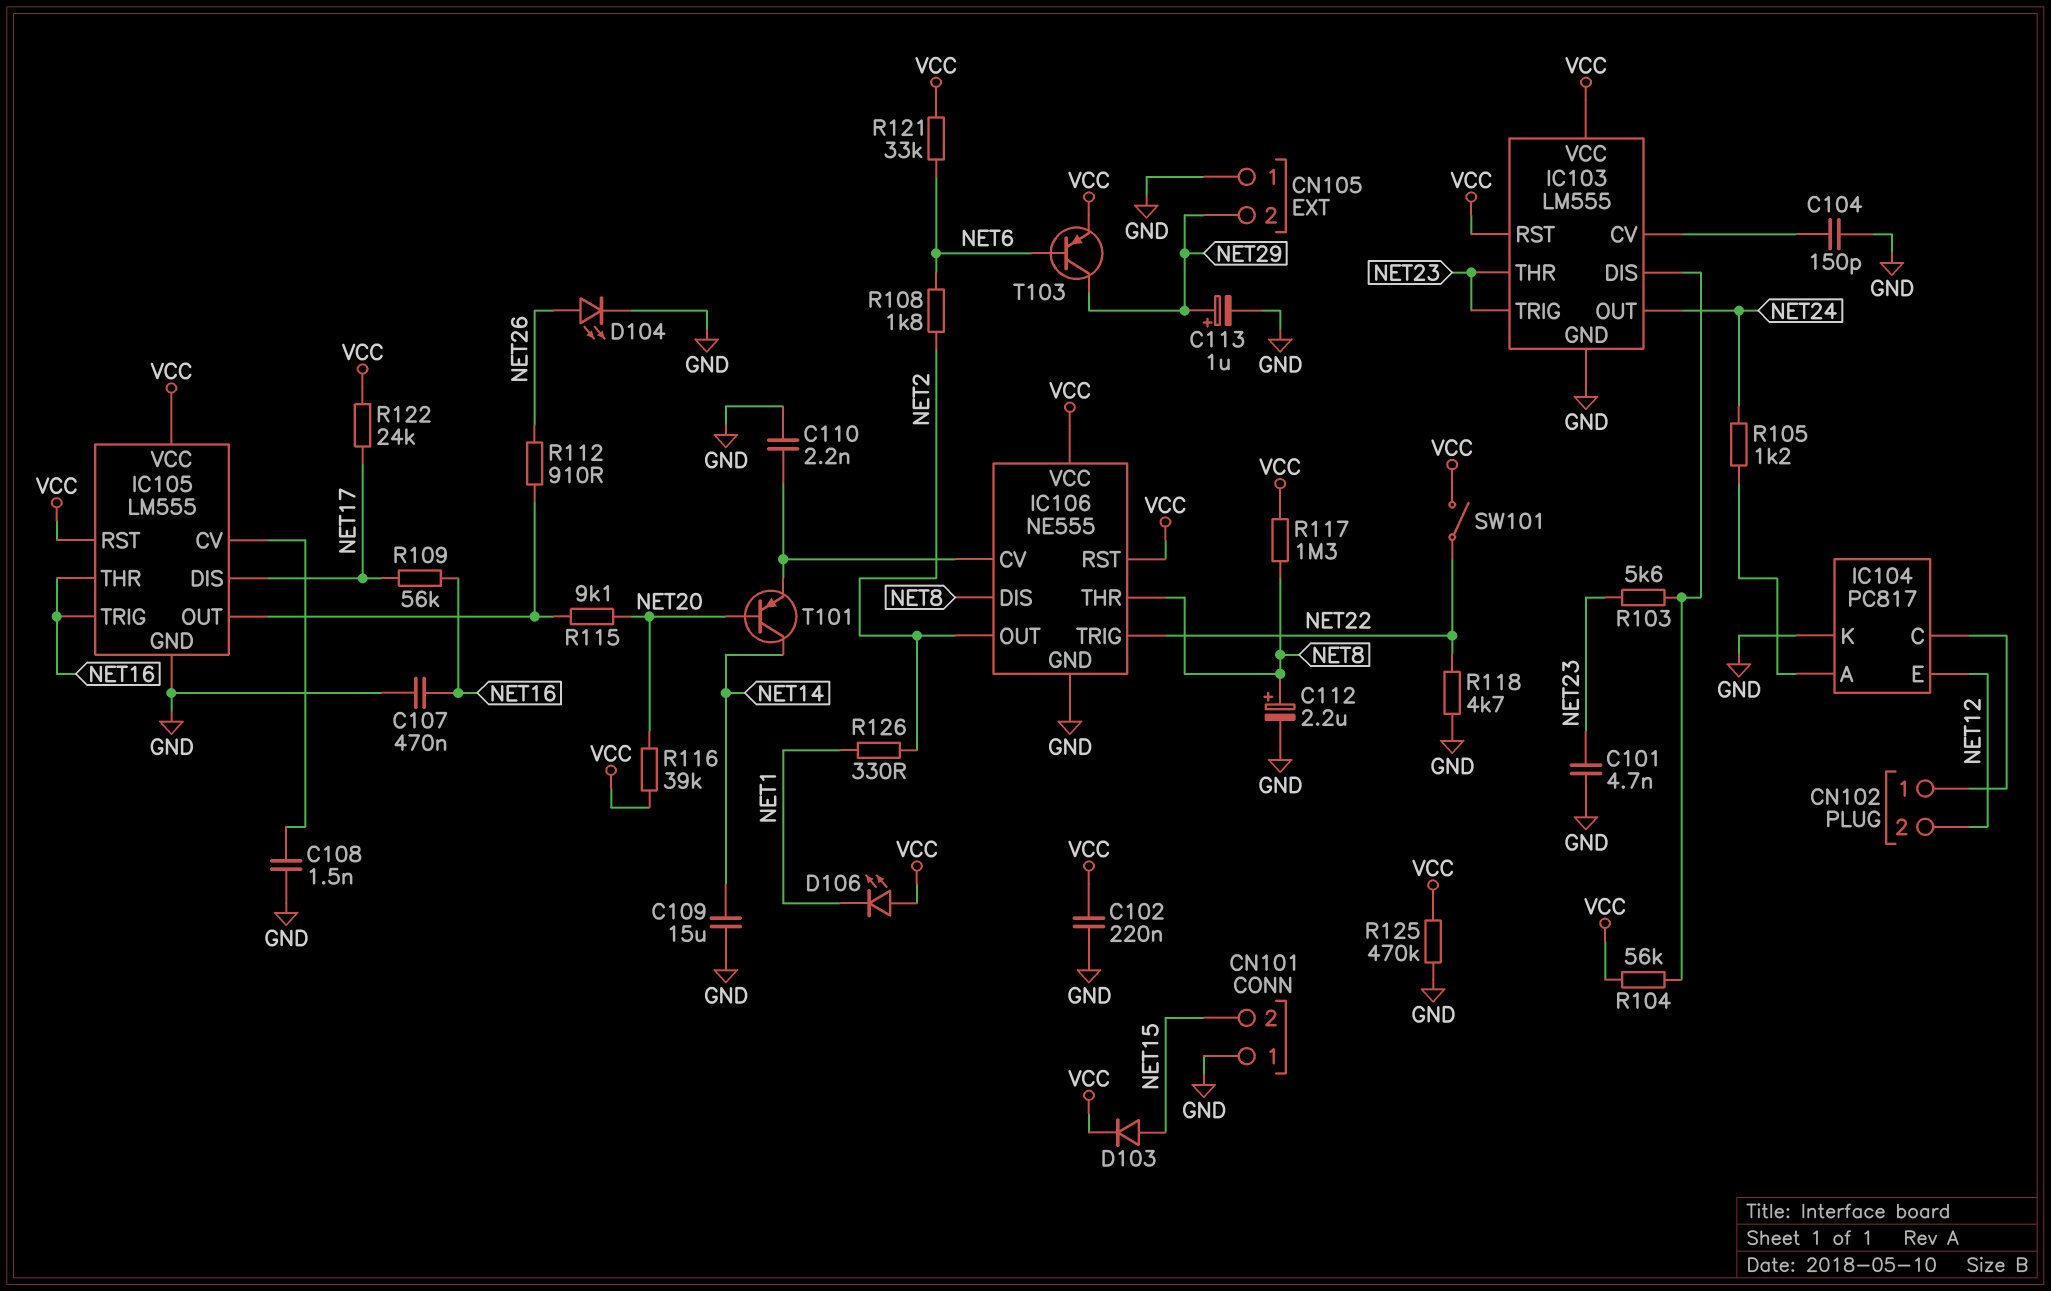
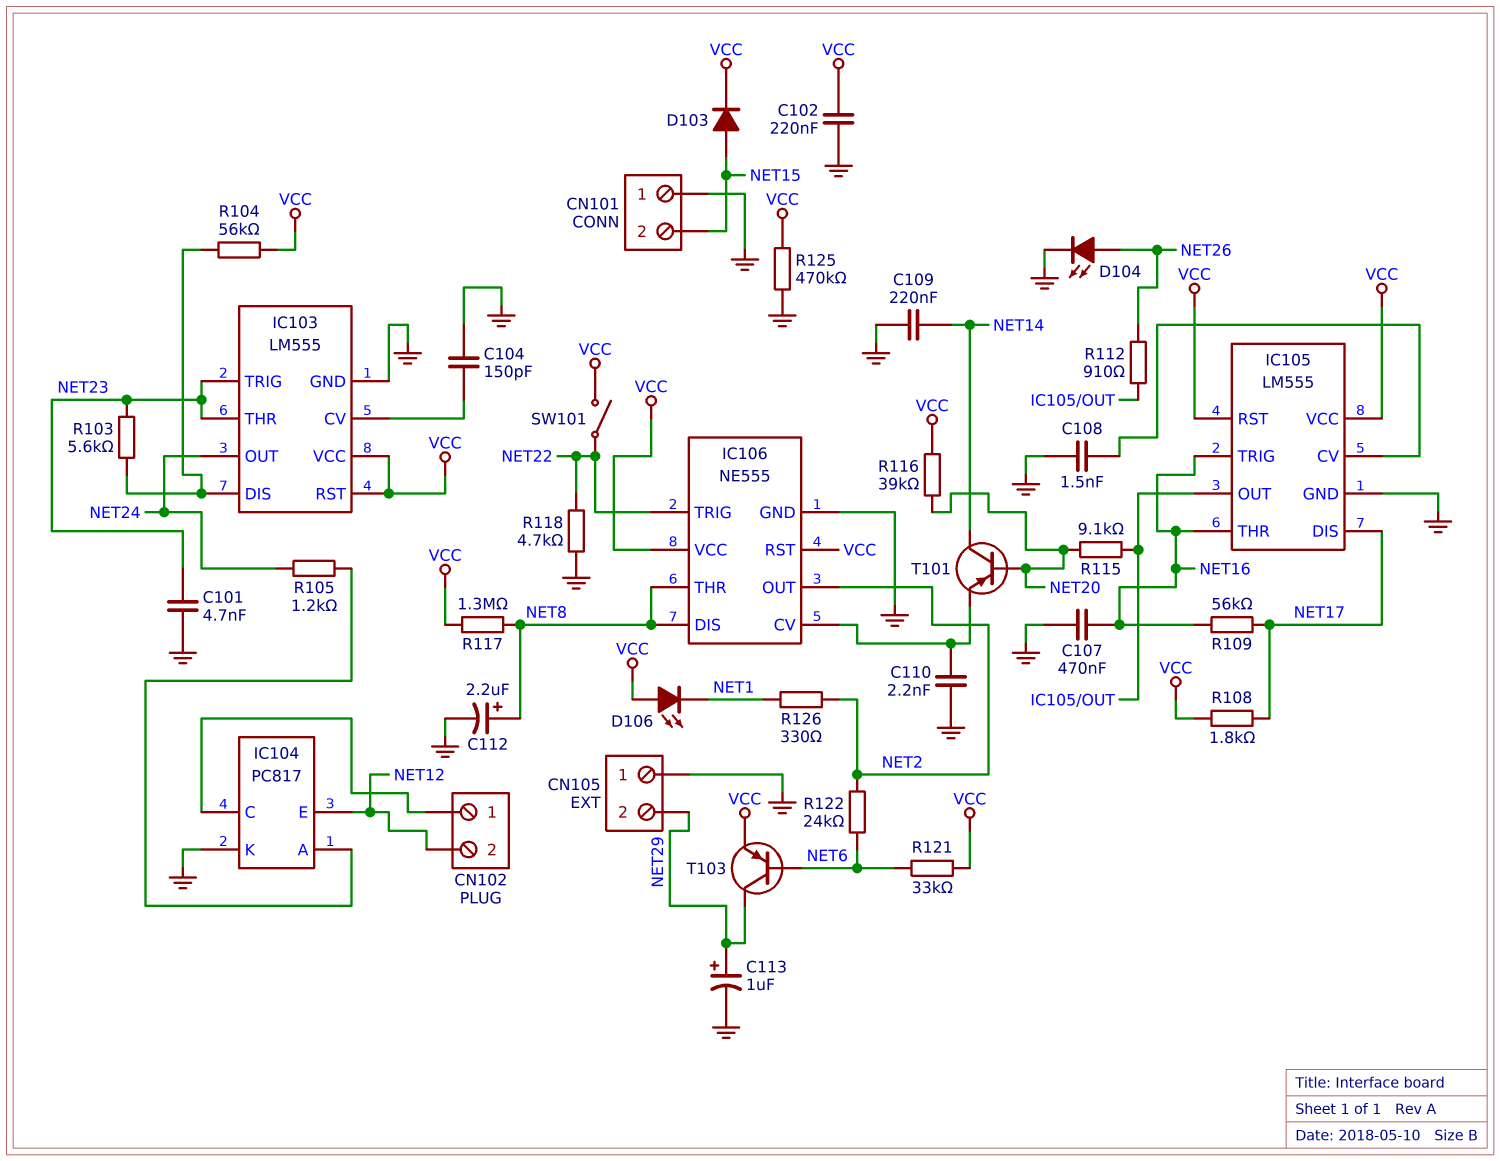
C109: 15uF (GND, NET14) -> 220nF (GND, NET14)
R108: 1.8k (NET2, NET6) -> 1.8k (NET17, VCC)
R122: 24k (NET17, VCC) -> 24k (NET2, NET6)

